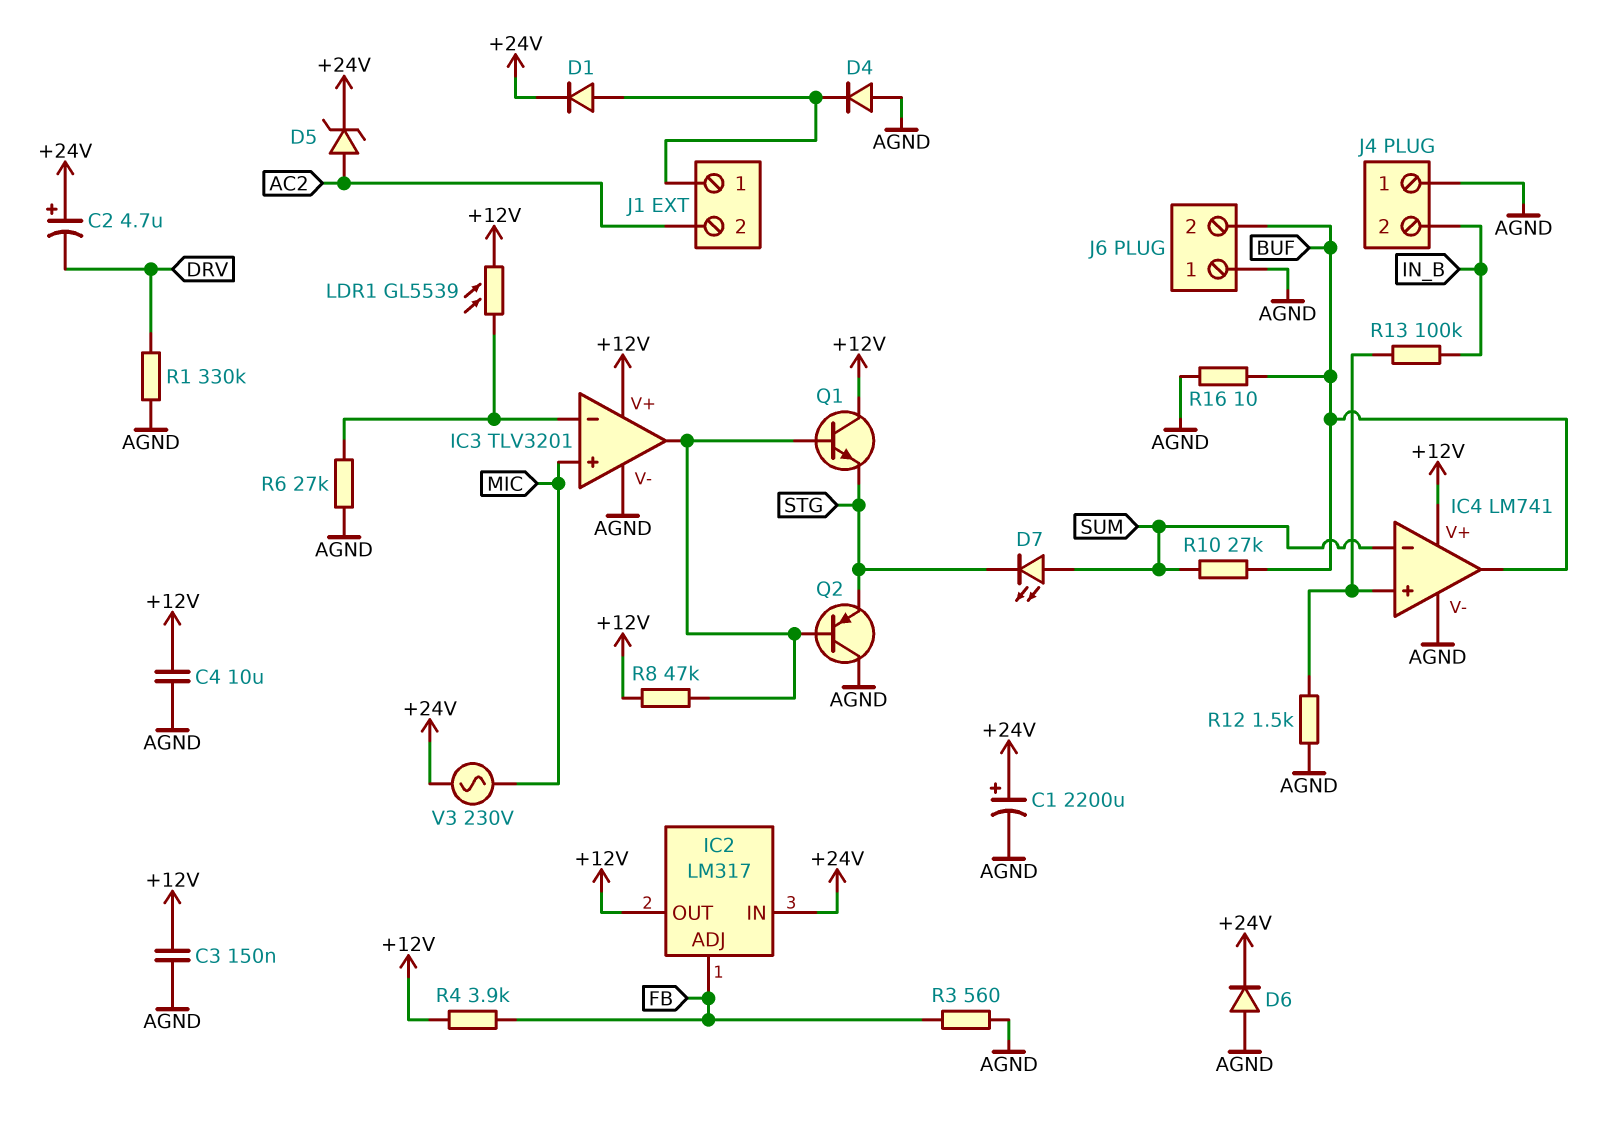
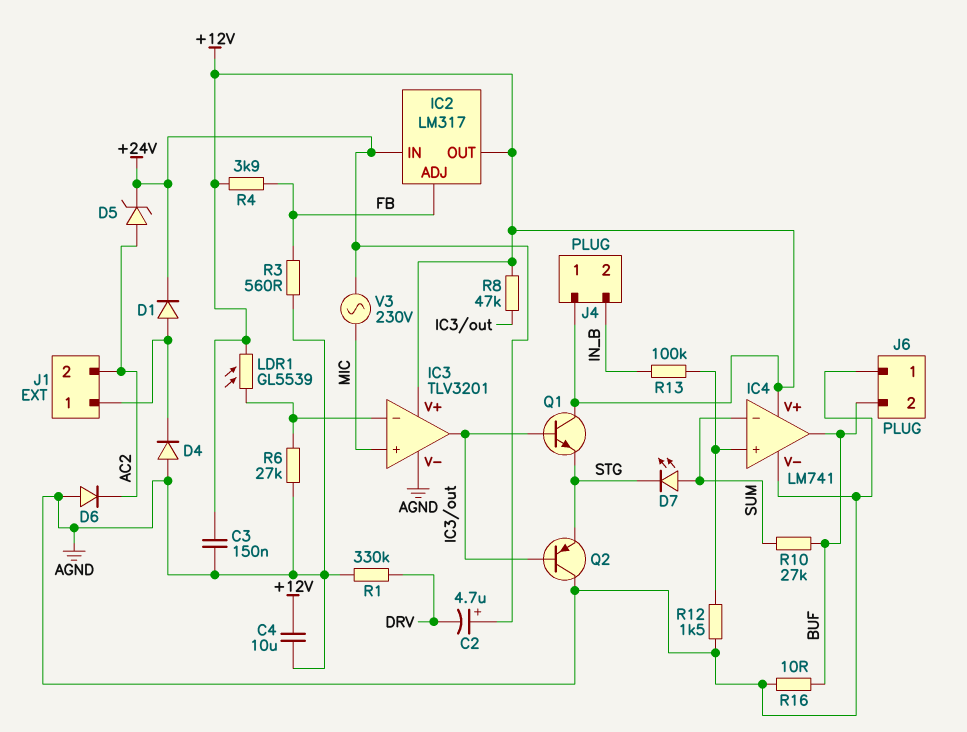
C1: 2200uF (plus +24V, minus AGND) -> none
D6: diode (A AGND, K +24V) -> diode (A AGND, K AC2)
J4 pin 1: AGND -> +12V

